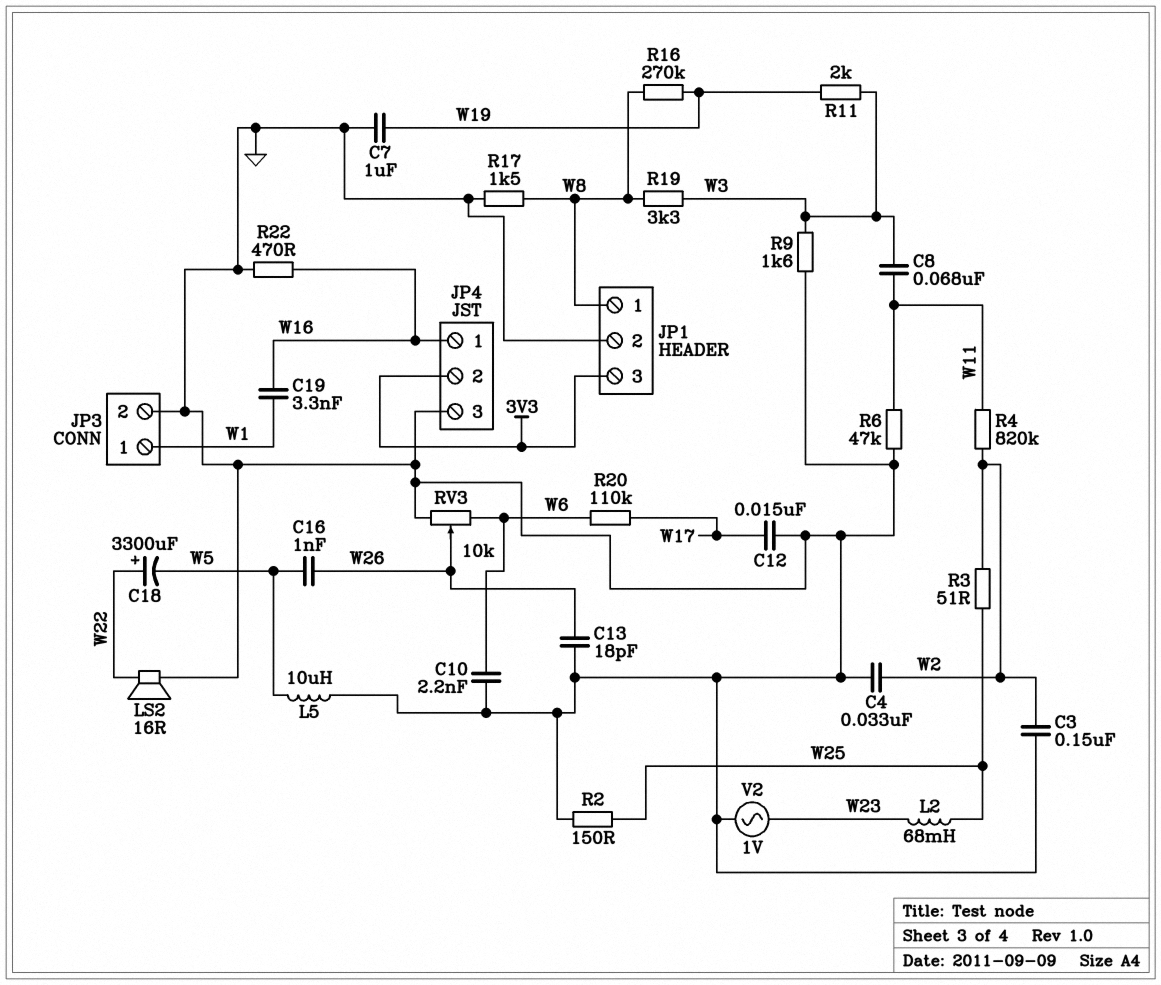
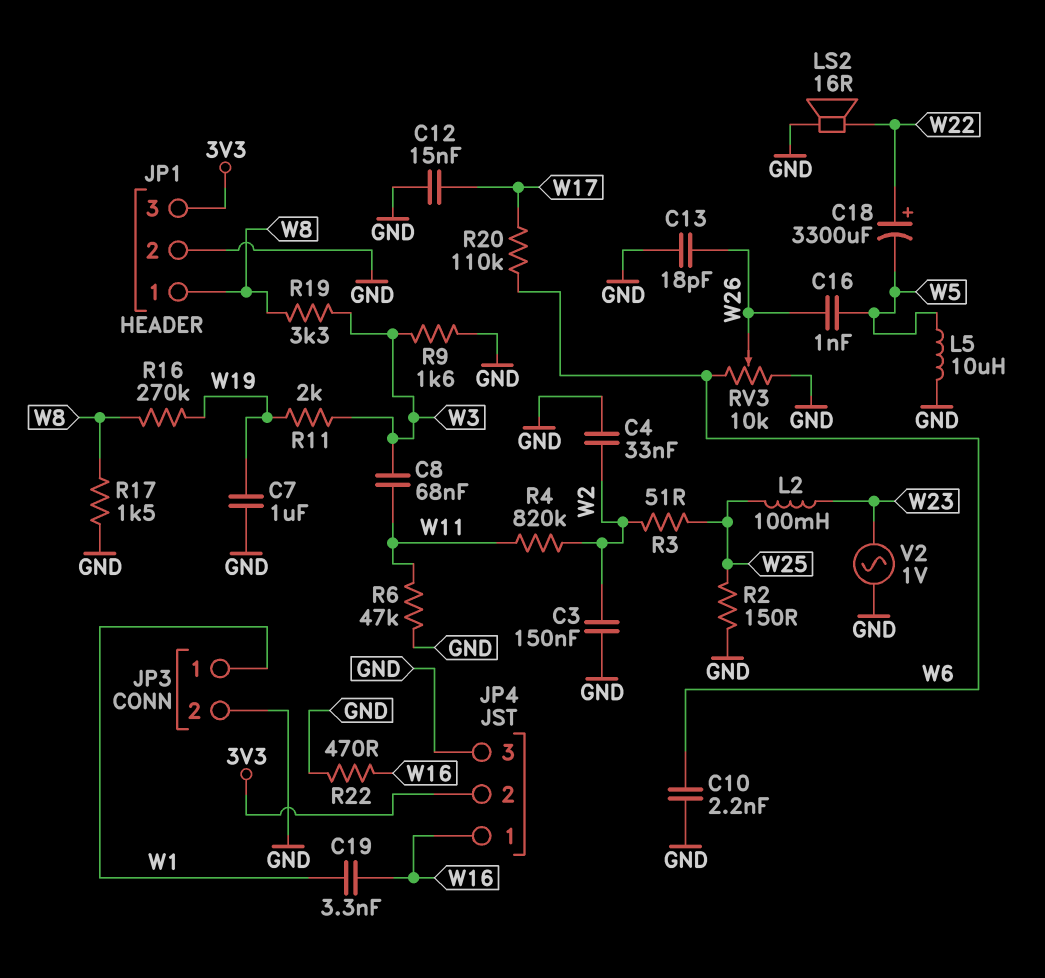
L2: 68mH (W23, W25) -> 100mH (W23, W25)

